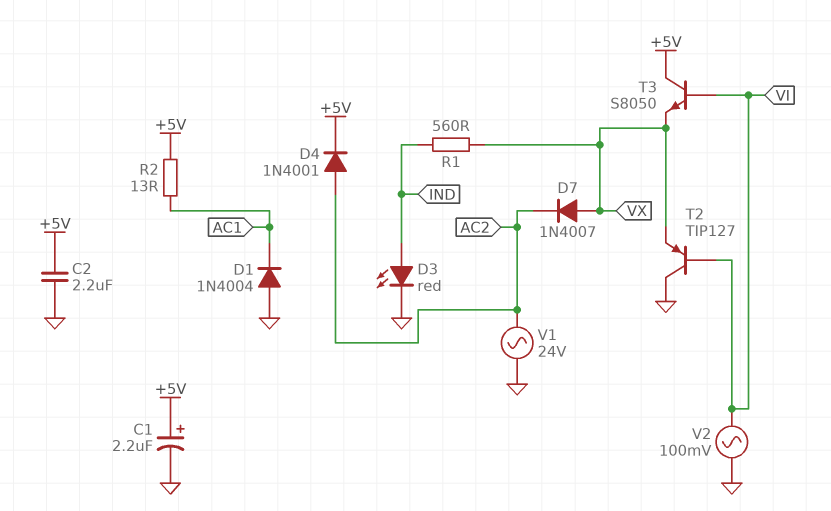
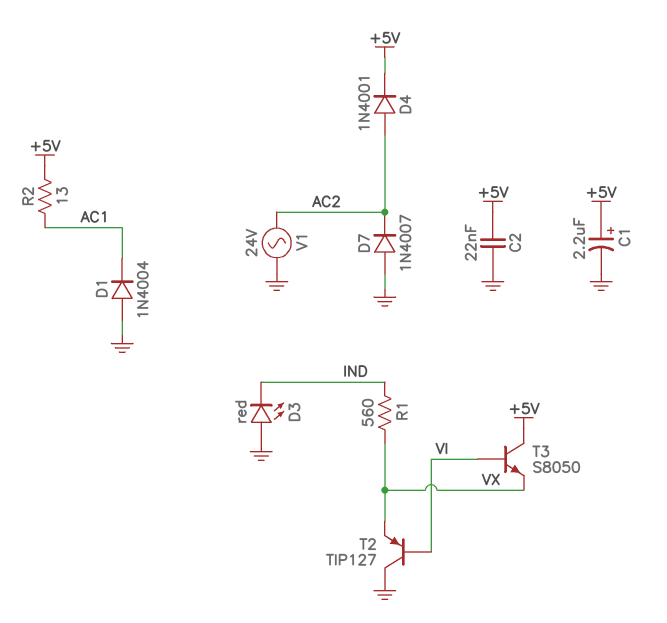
C2: 2.2uF (+5V, GND) -> 22nF (+5V, GND)
D3: LED red (A IND, K GND) -> LED red (A GND, K IND)
D7: diode 1N4007 (A VX, K AC2) -> diode 1N4007 (A GND, K AC2)
V2: AC 100mV (GND, VI) -> none

